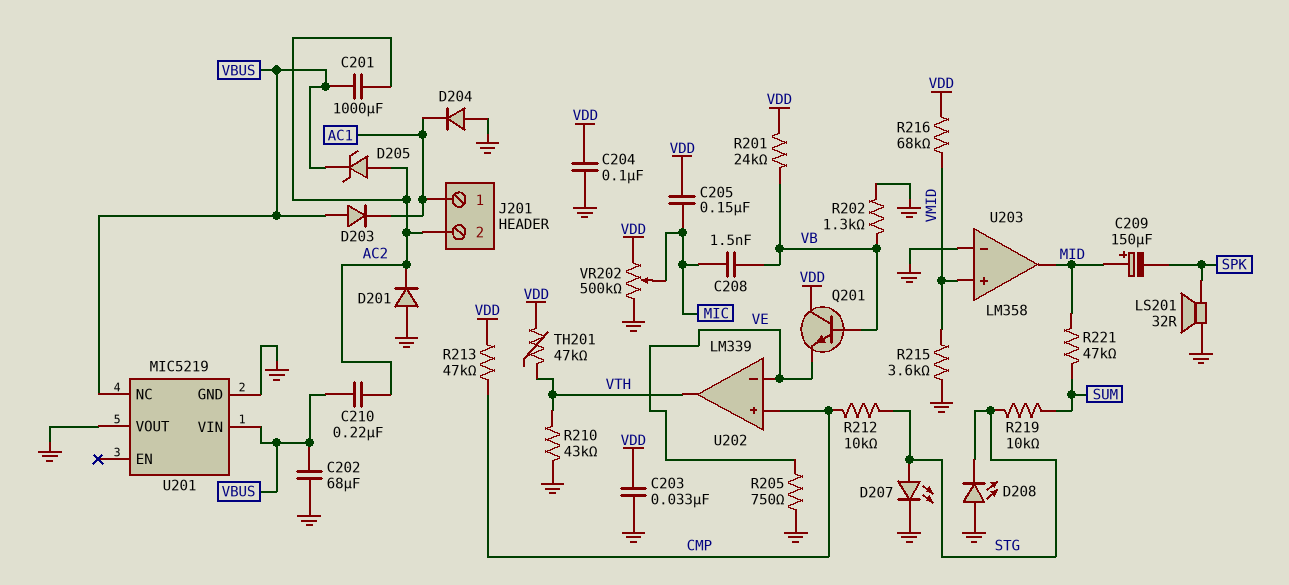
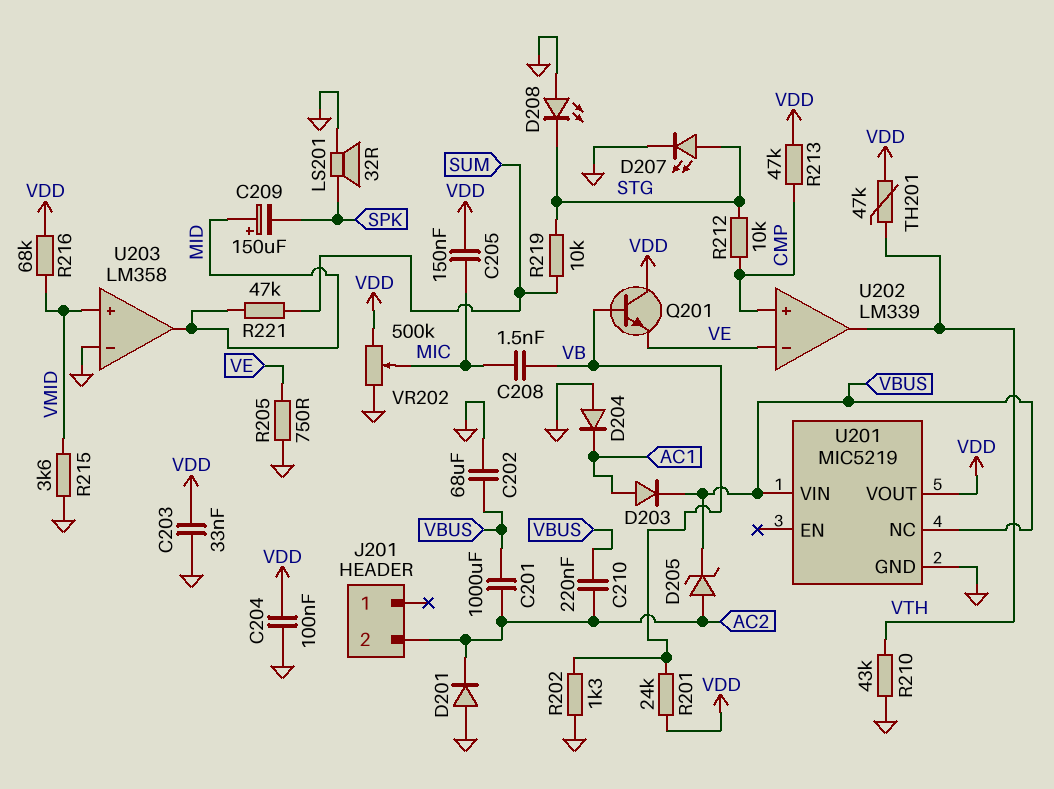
D203: diode (A VBUS, K AC1) -> diode (A AC1, K VBUS)
J201 pin 1: AC1 -> none
U201 pin VOUT: GND -> VDD

